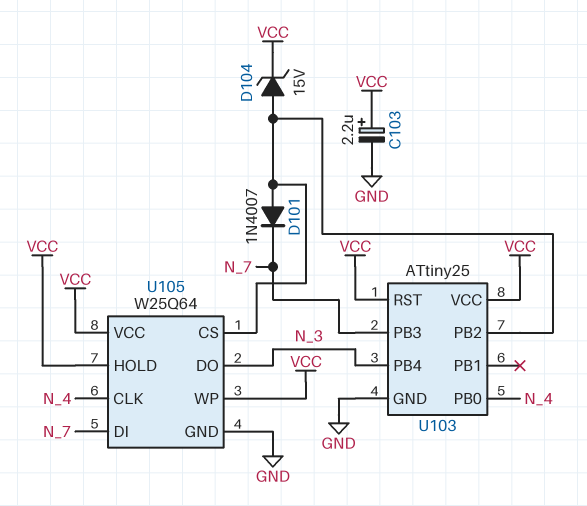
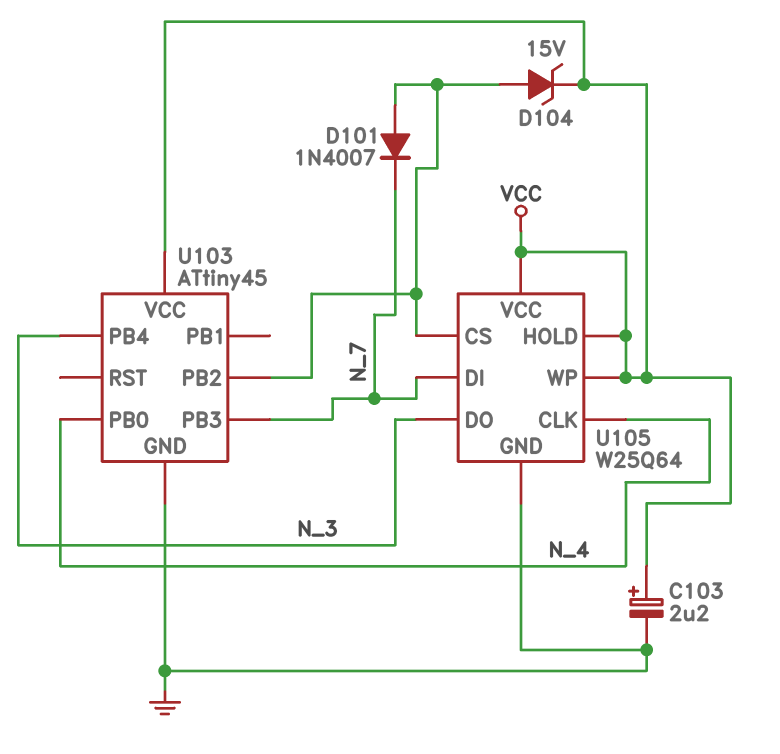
U103: ATtiny25 -> ATtiny45
U103 pin RST: VCC -> none

